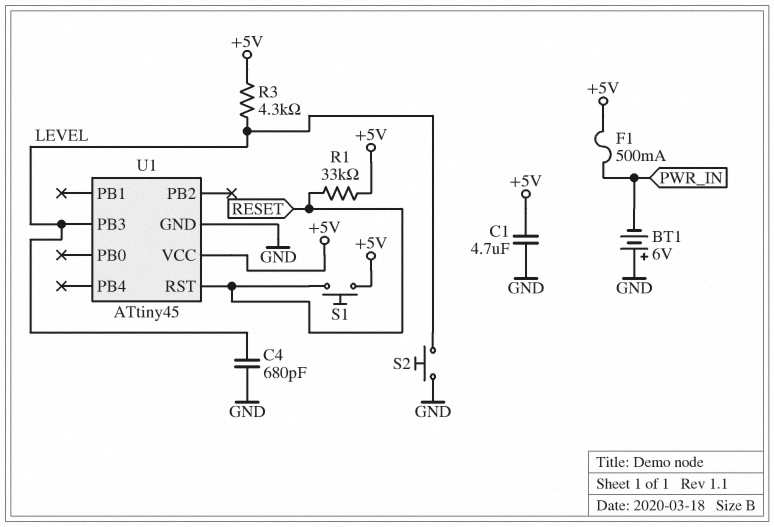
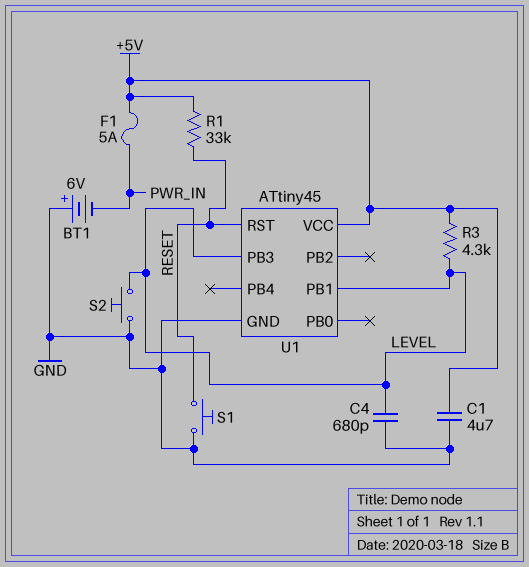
F1: 500mA (+5V, PWR_IN) -> 5A (+5V, PWR_IN)
S1: button (+5V, RESET) -> button (GND, RESET)
U1 pin PB1: none -> LEVEL

